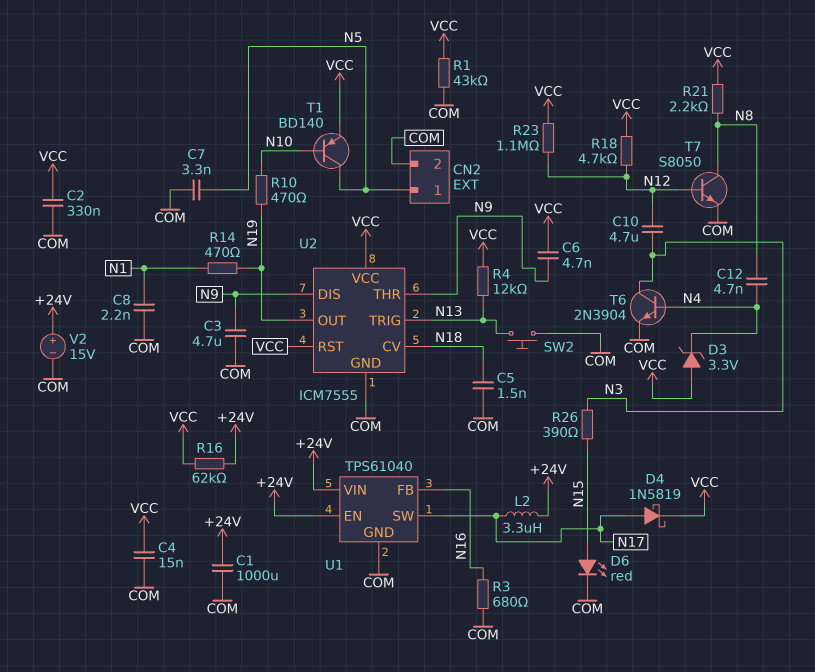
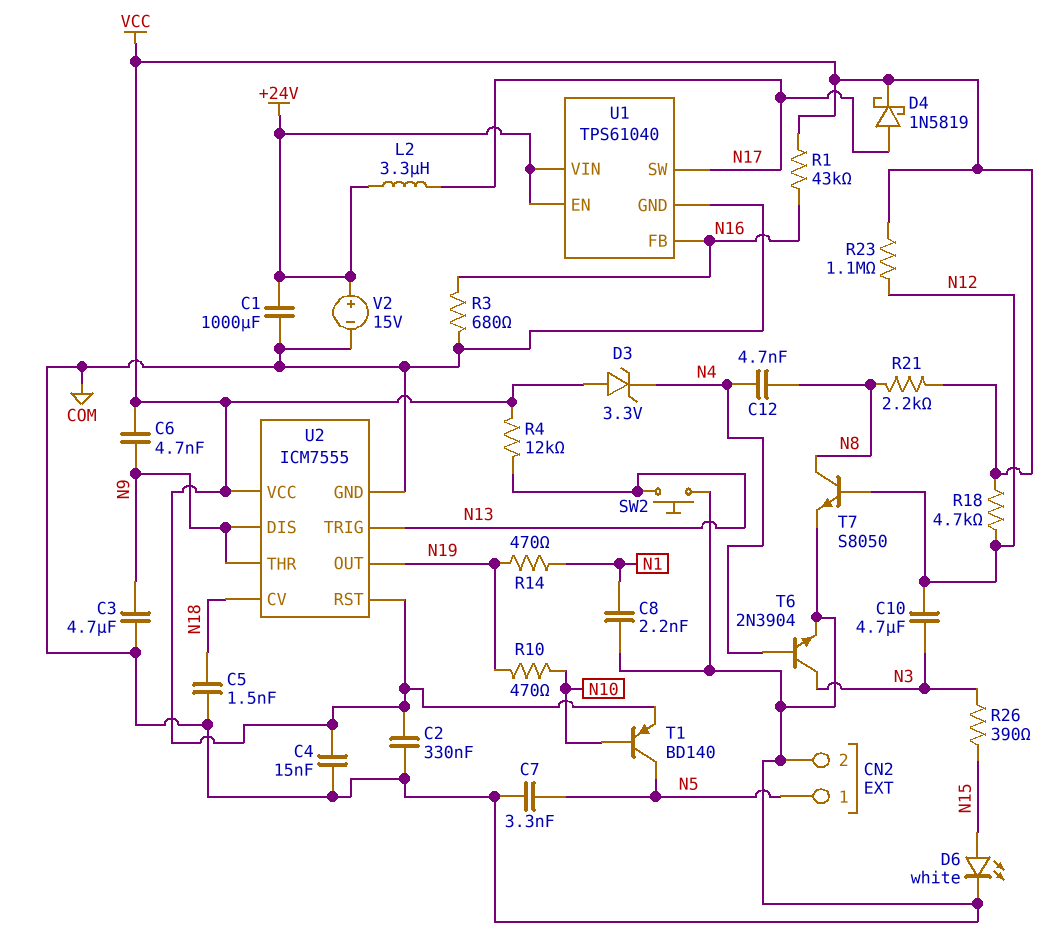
D6: LED red (A N15, K COM) -> LED white (A N15, K COM)
R1: 43k (COM, VCC) -> 43k (N16, VCC)
R16: 62k (+24V, VCC) -> none

